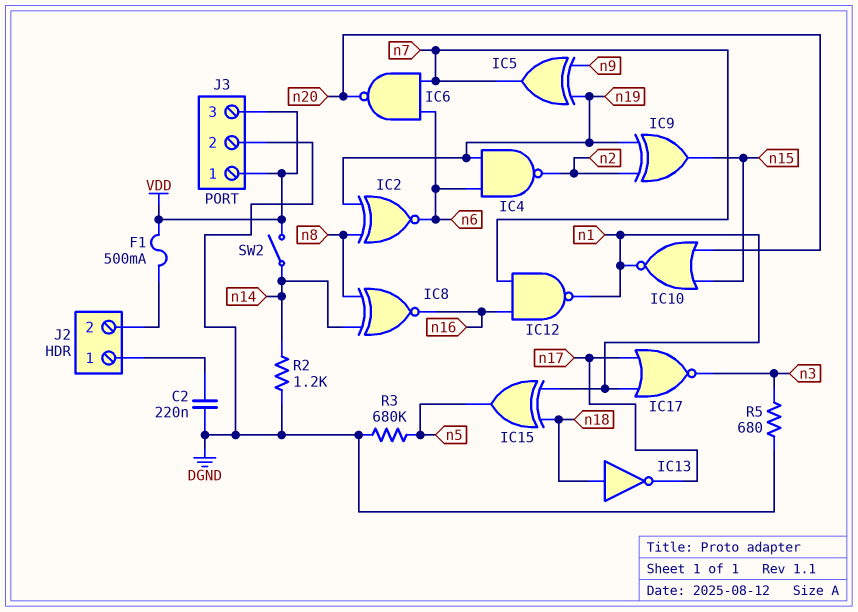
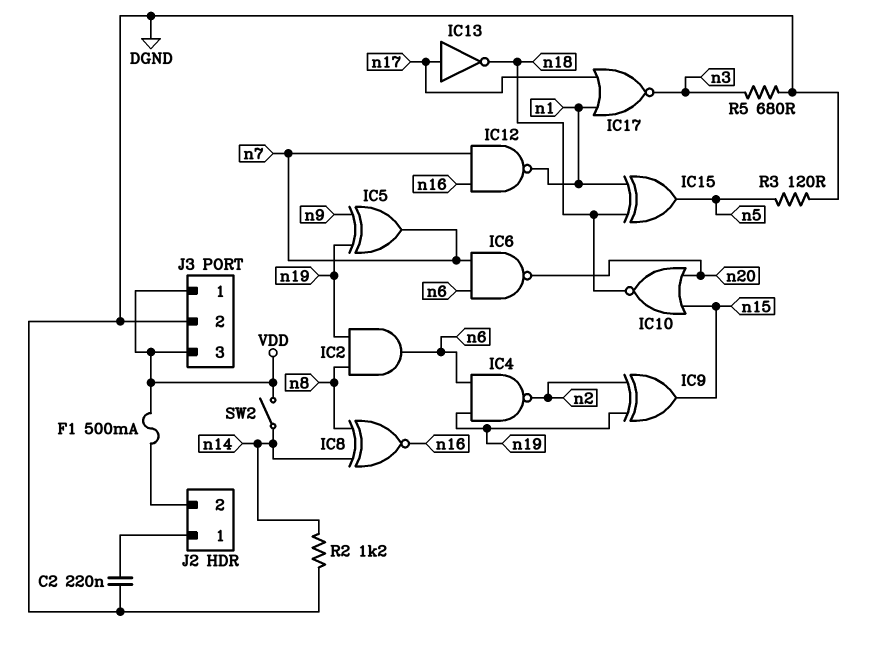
IC2: XNOR (in n8, in n19, out n6) -> AND (in n8, in n19, out n6)
IC10: NOR (in n15, in n20, out n1) -> NOR (in n15, in n20, out n18)
IC13: NOT (in n18, out n17) -> NOT (in n17, out n18)
R3: 680k (DGND, n5) -> 120 (DGND, n5)

